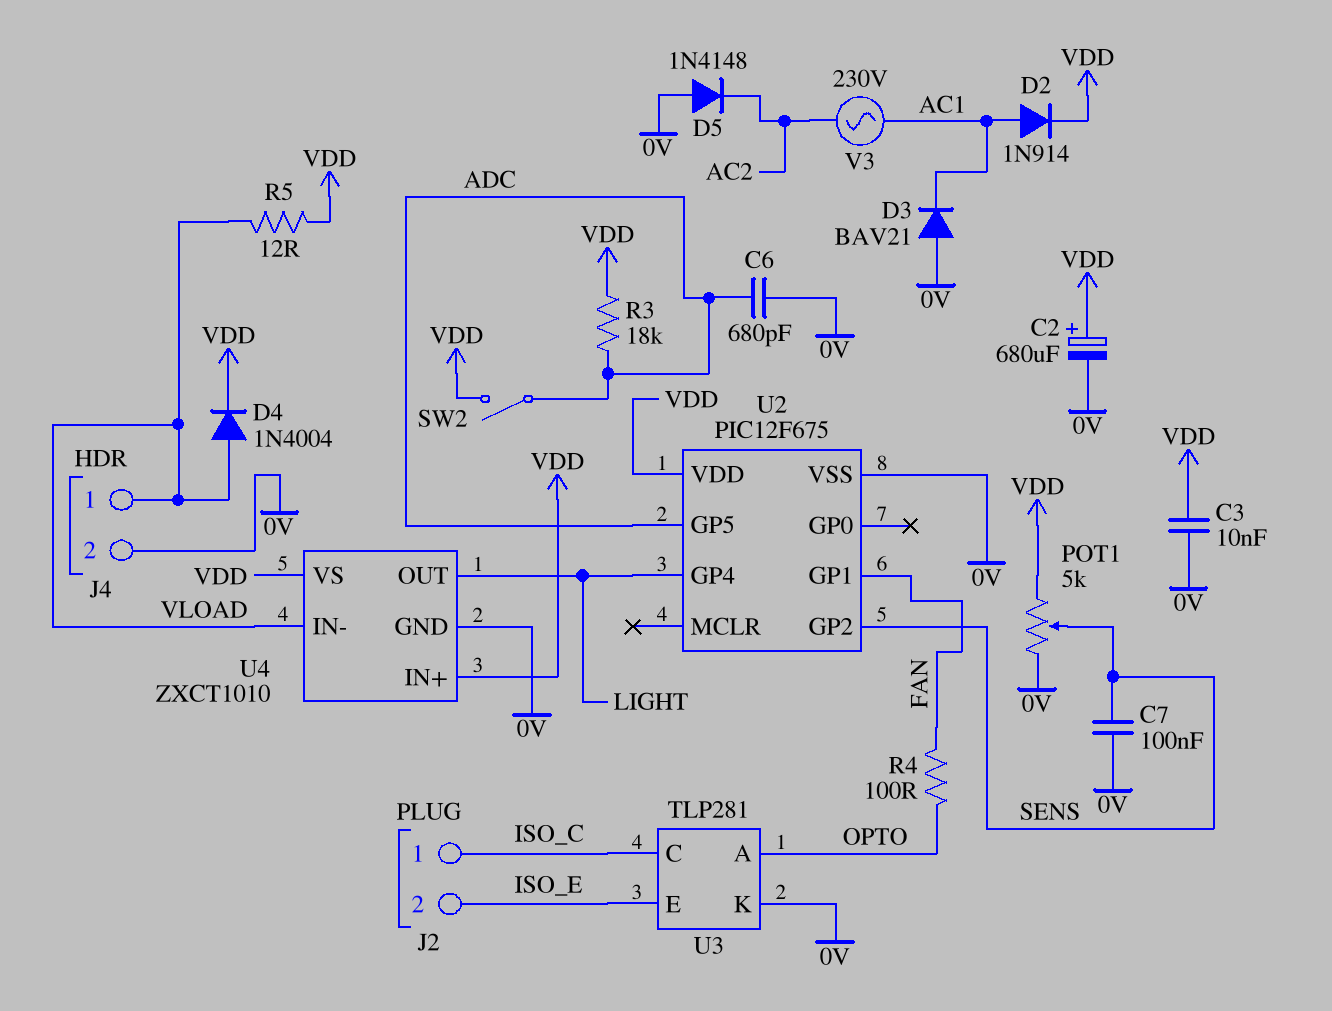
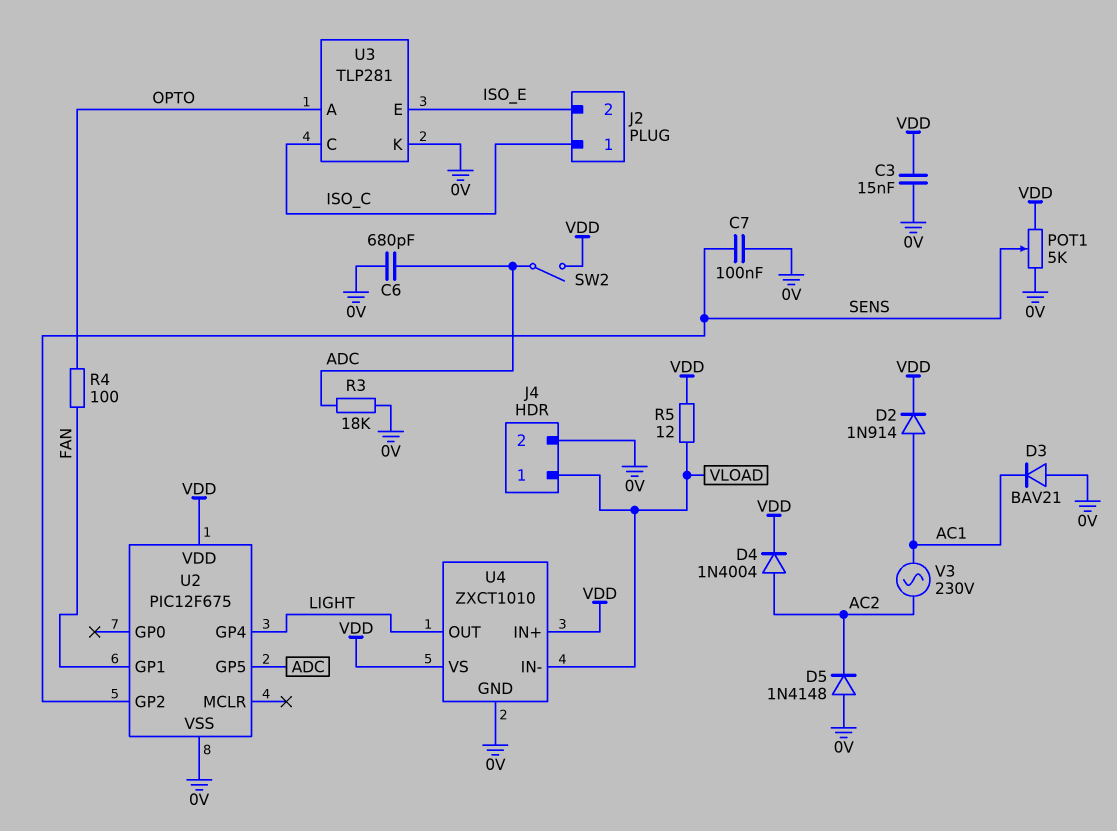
C2: 680uF (plus VDD, minus 0V) -> none
C3: 10nF (0V, VDD) -> 15nF (0V, VDD)
D4: diode 1N4004 (A VLOAD, K VDD) -> diode 1N4004 (A AC2, K VDD)
R3: 18k (ADC, VDD) -> 18k (0V, ADC)

